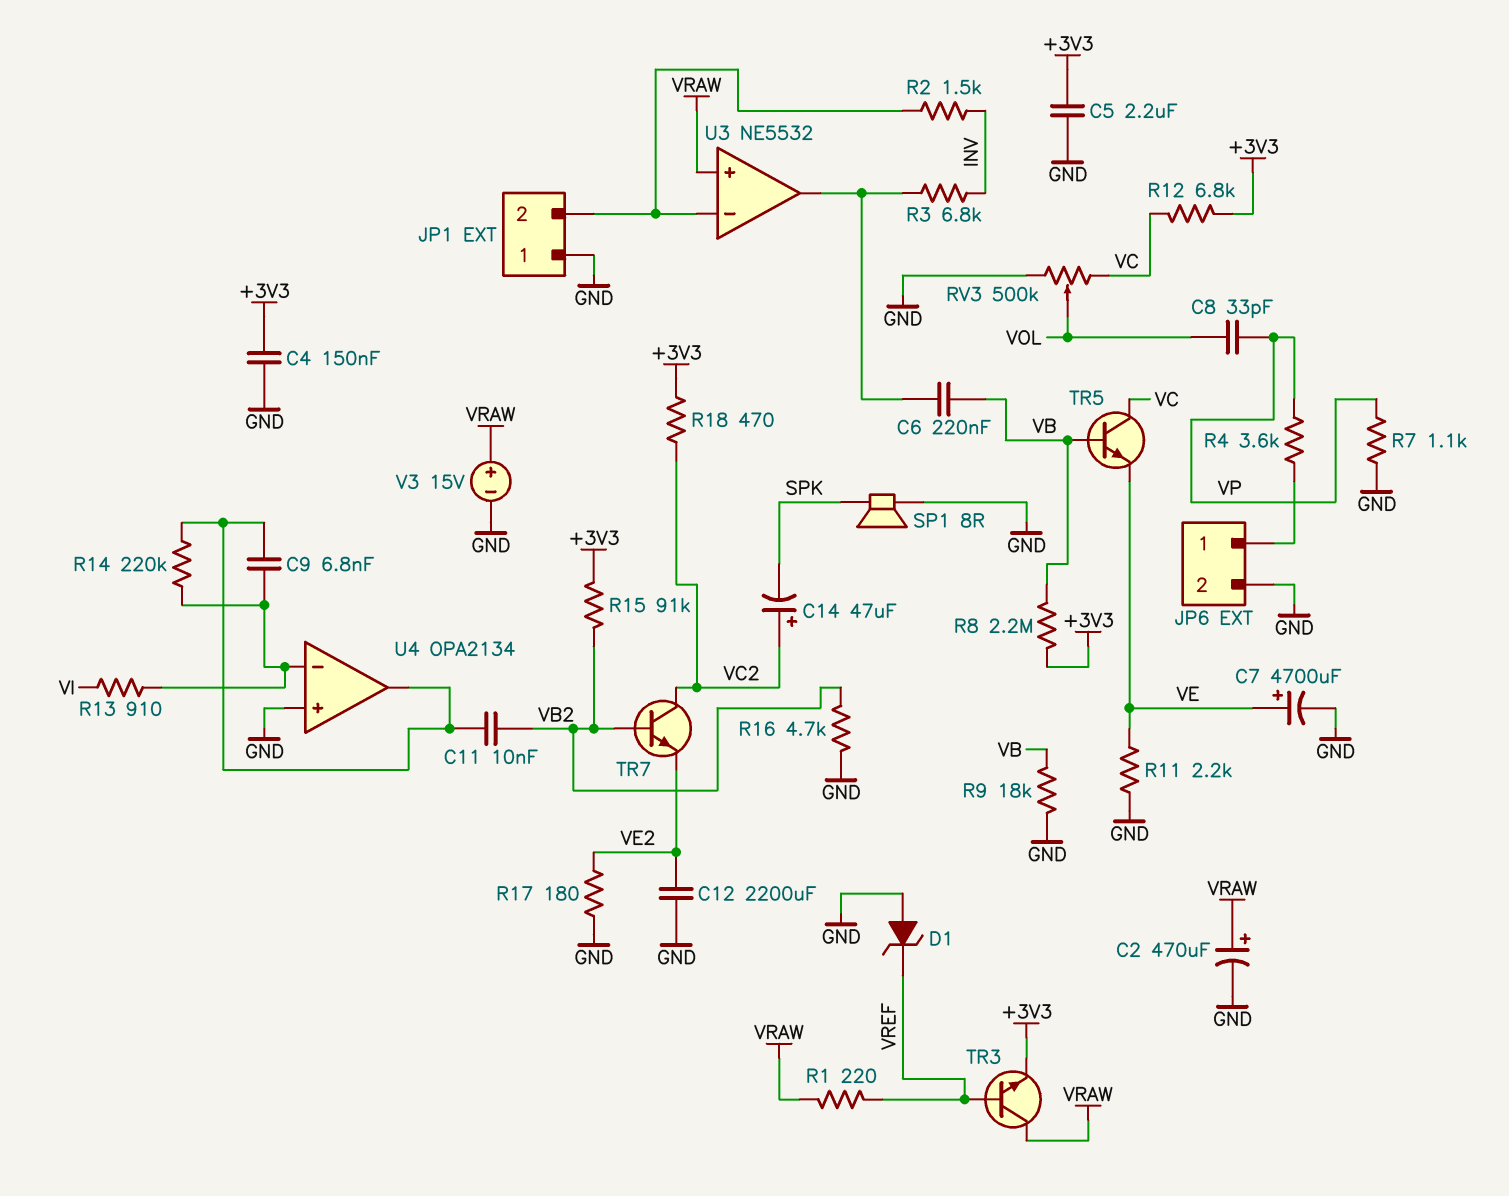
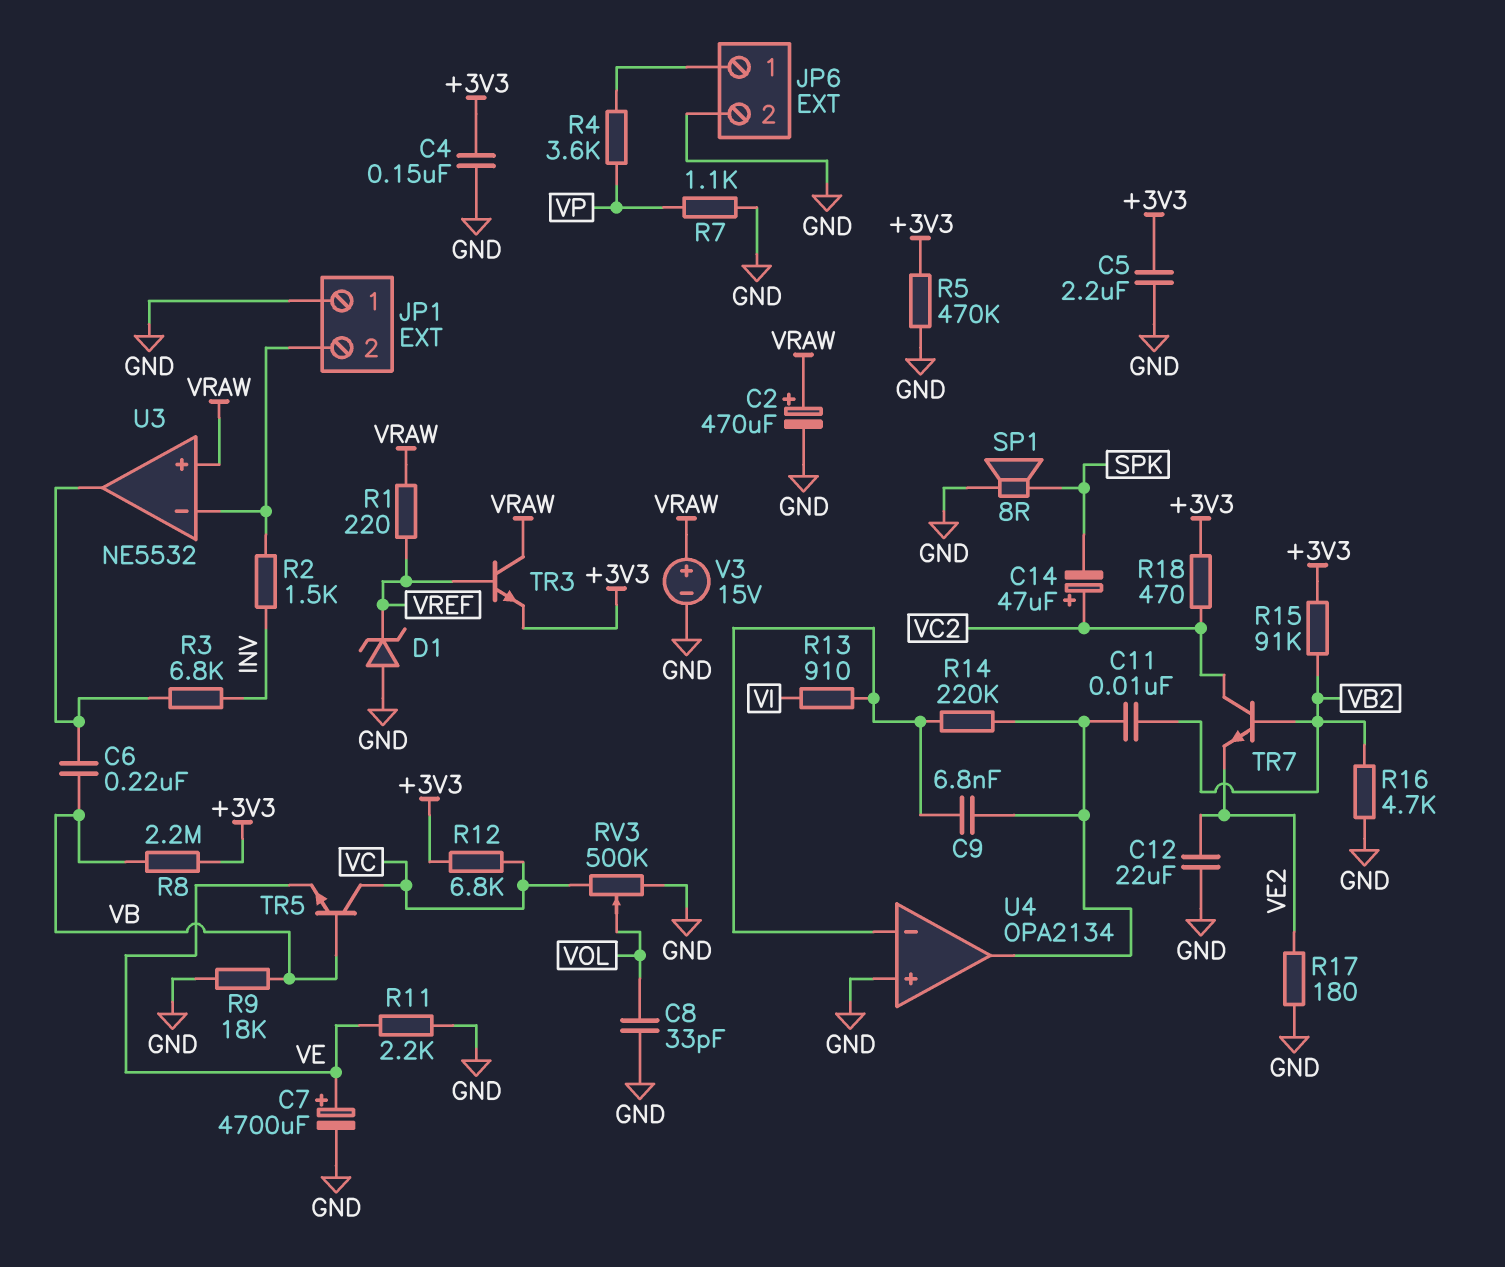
C8: 33pF (VOL, VP) -> 33pF (GND, VOL)
C12: 2200uF (GND, VE2) -> 22uF (GND, VE2)
R5: none -> 470k (+3V3, GND)

